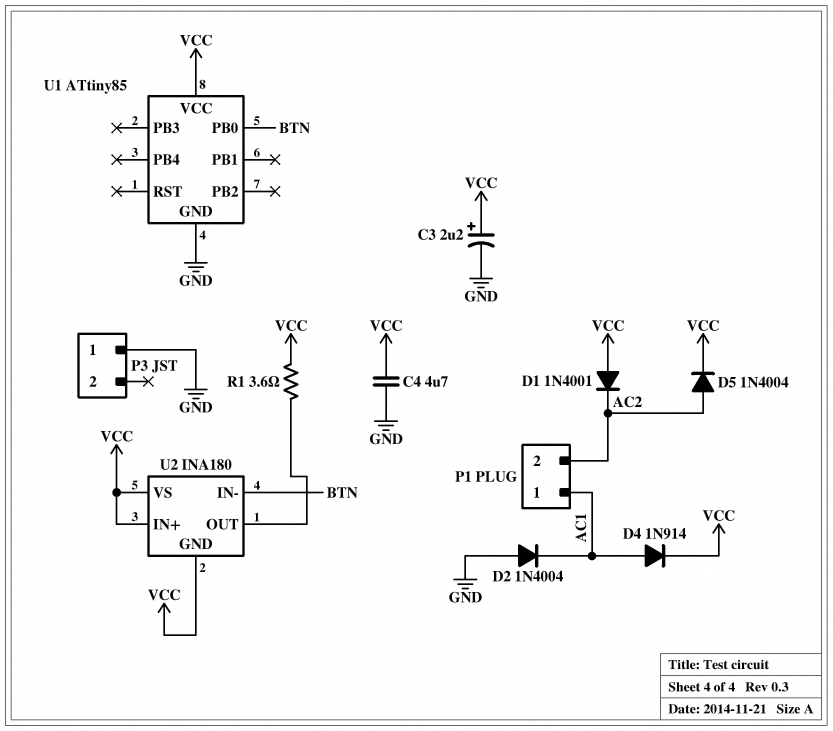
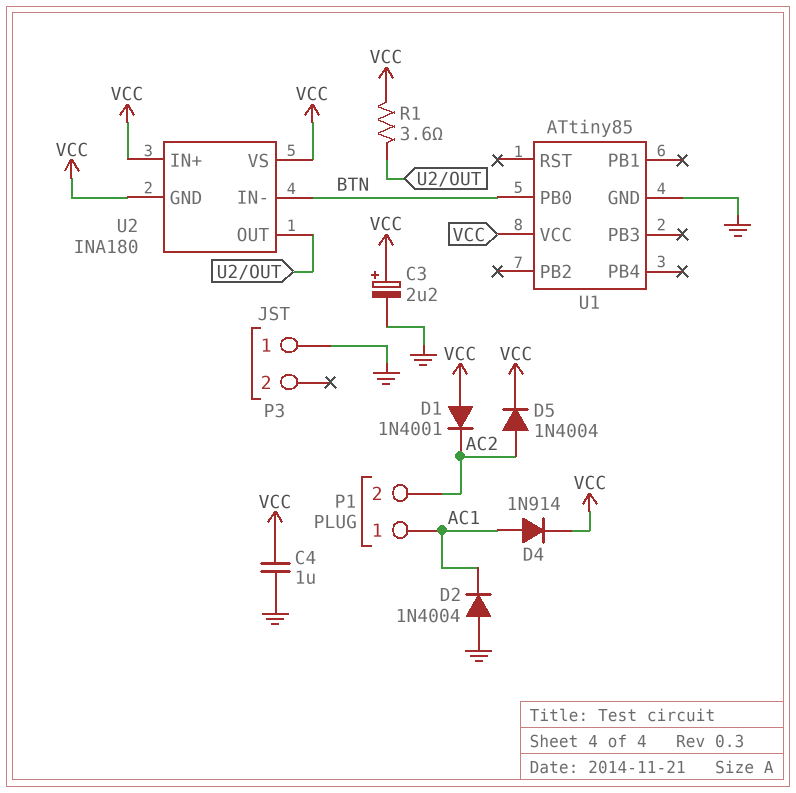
C4: 4.7uF (GND, VCC) -> 1uF (GND, VCC)

